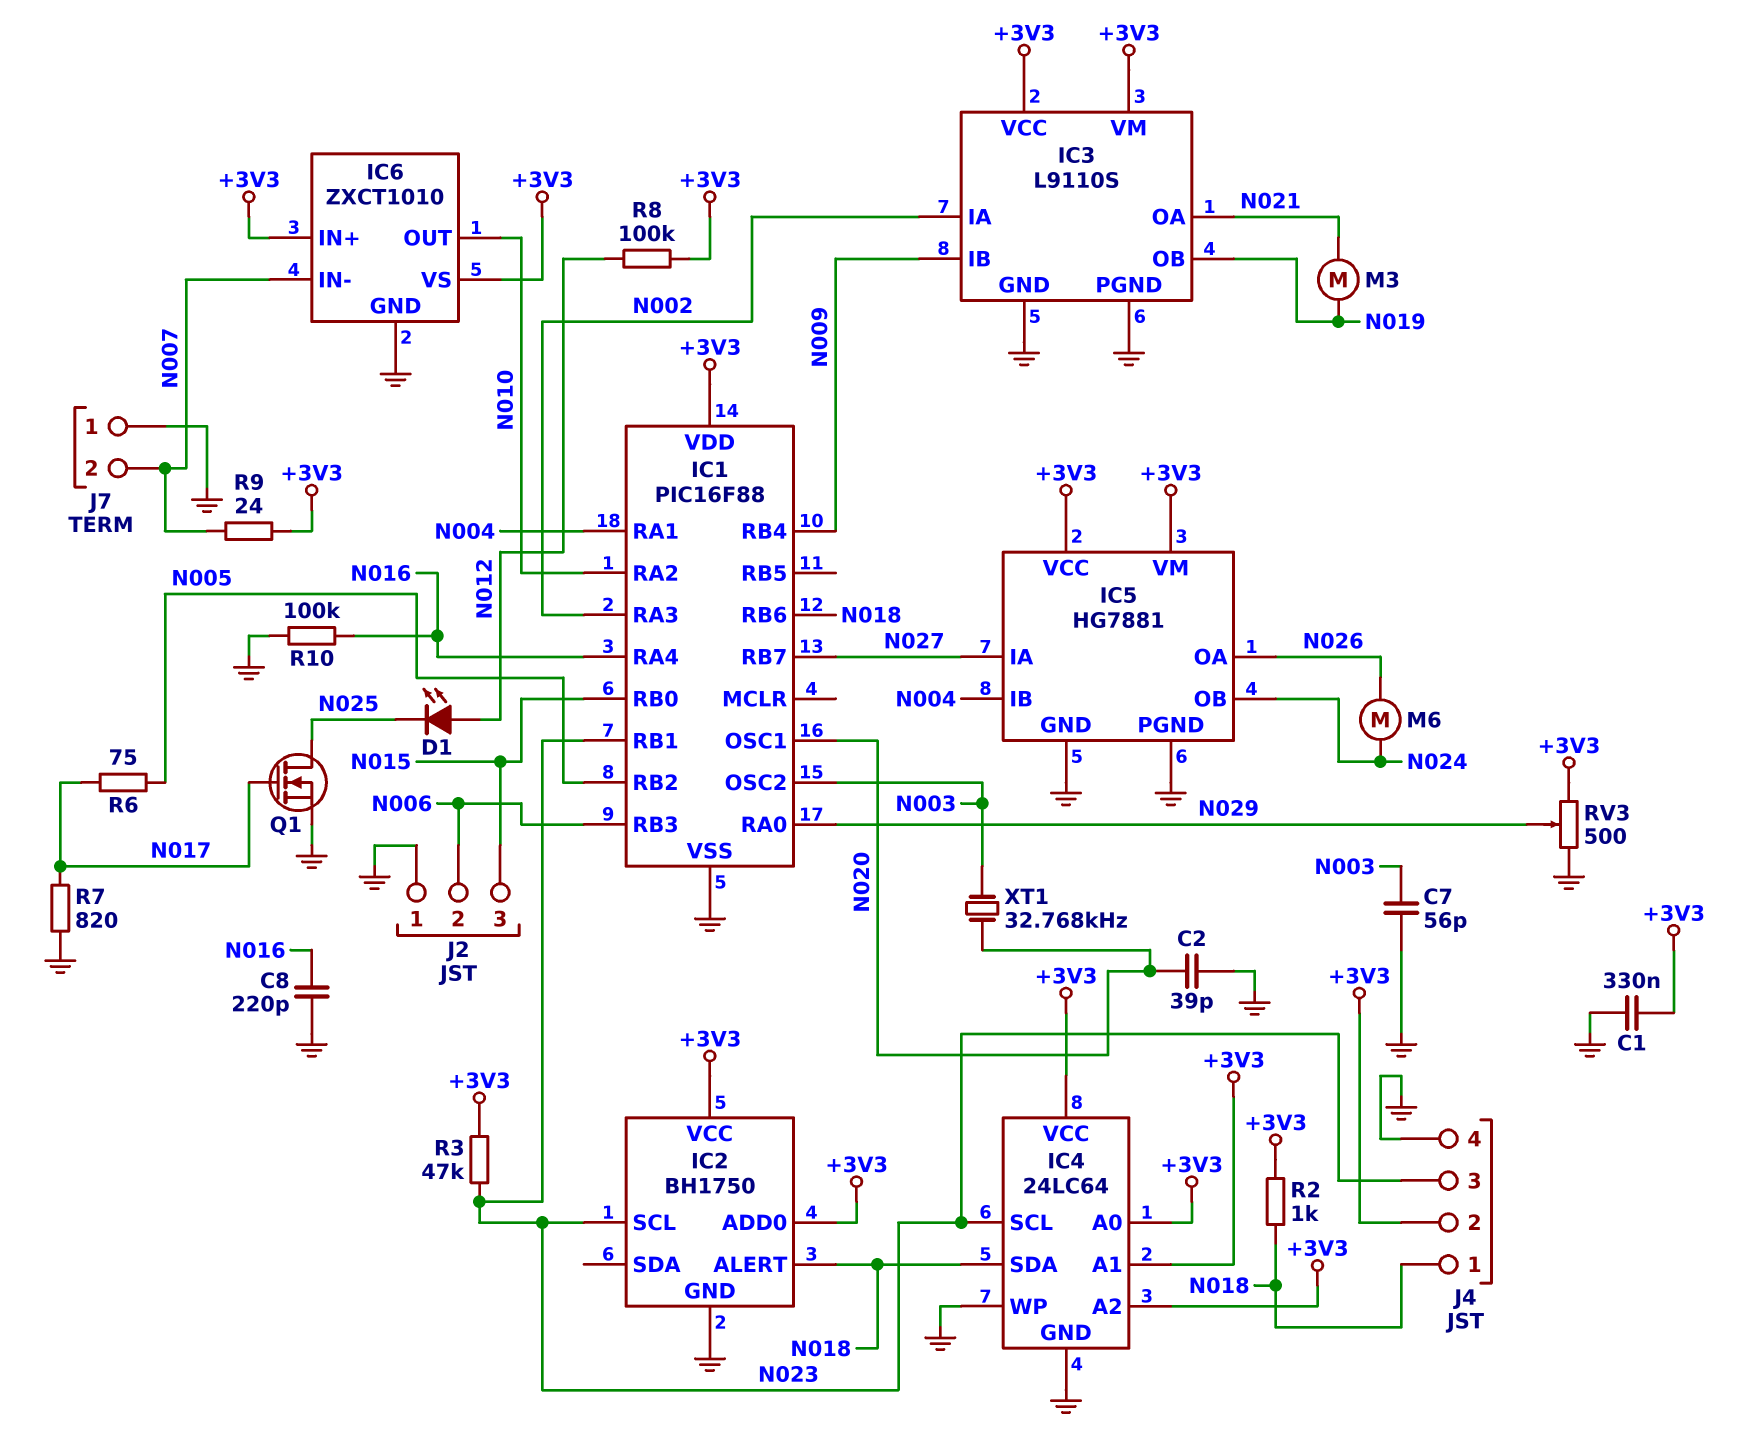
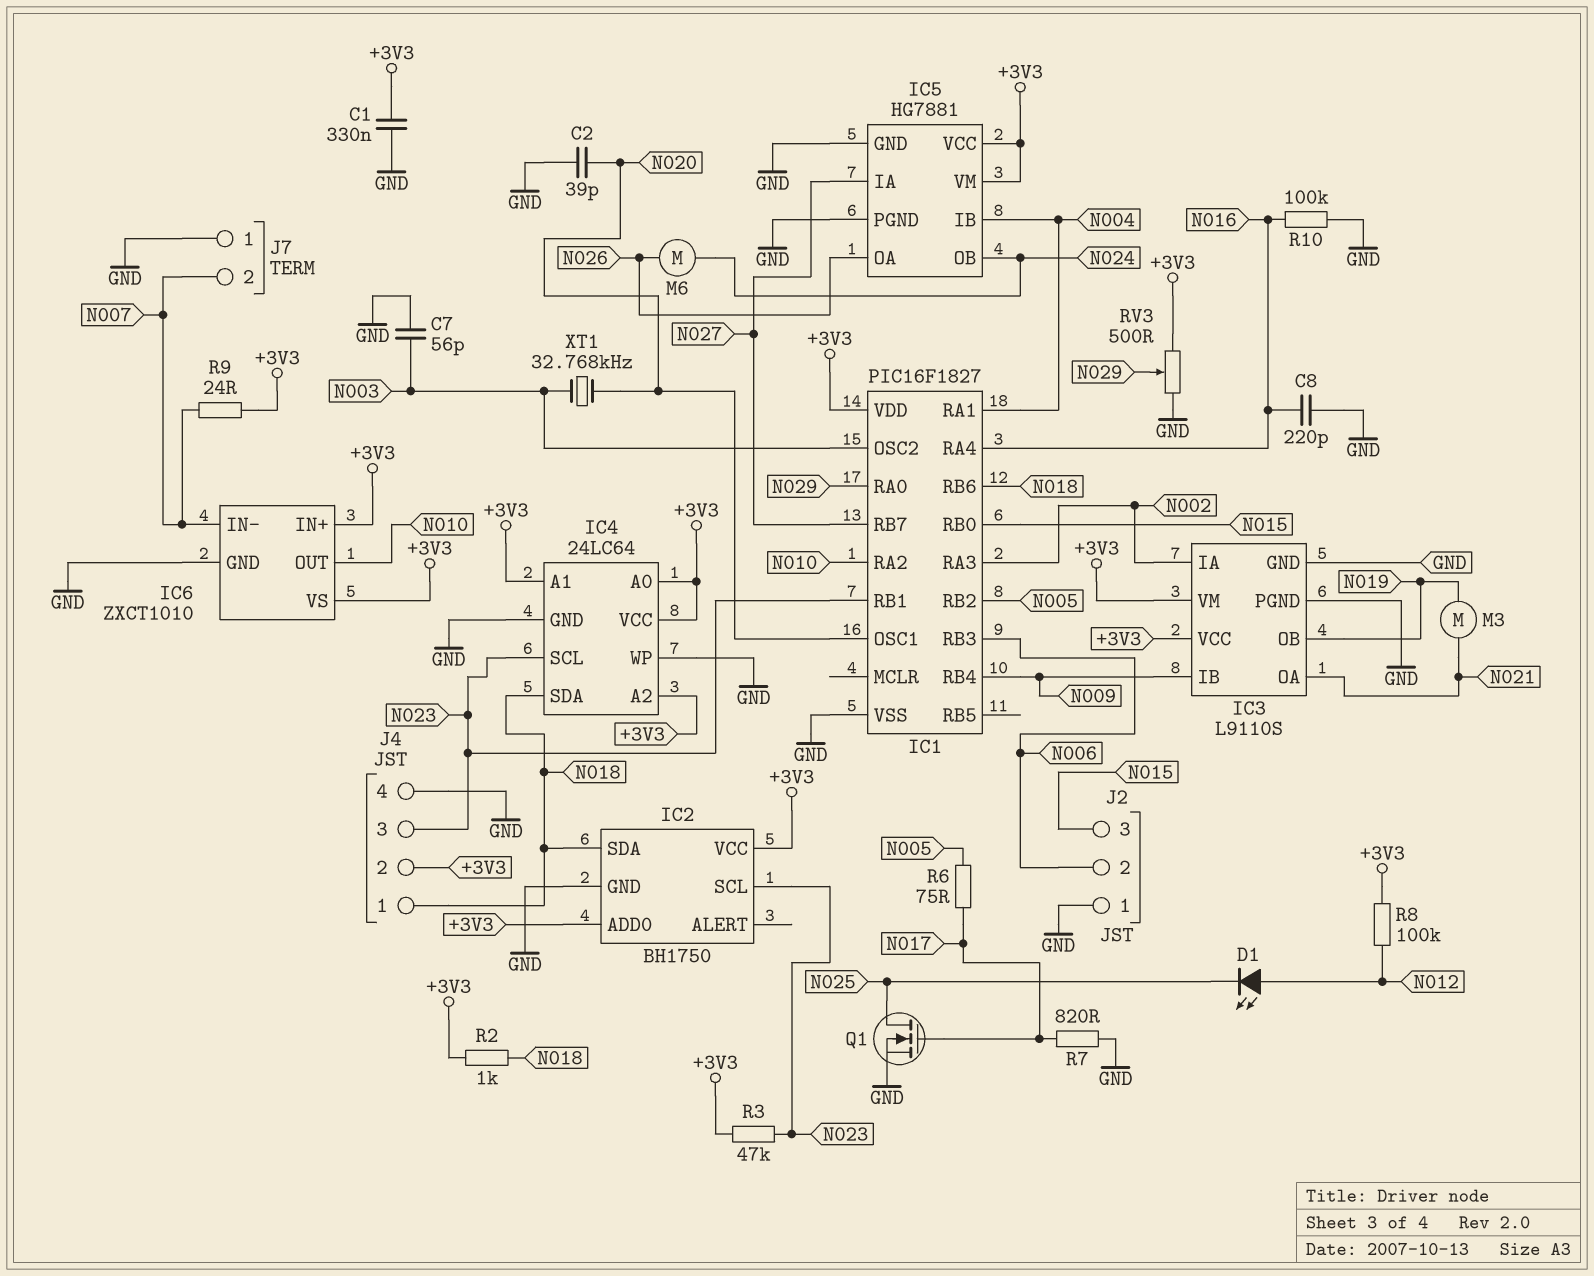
IC1: PIC16F88 -> PIC16F1827
IC2 pin ALERT: N018 -> none
IC2 pin SDA: none -> N018

